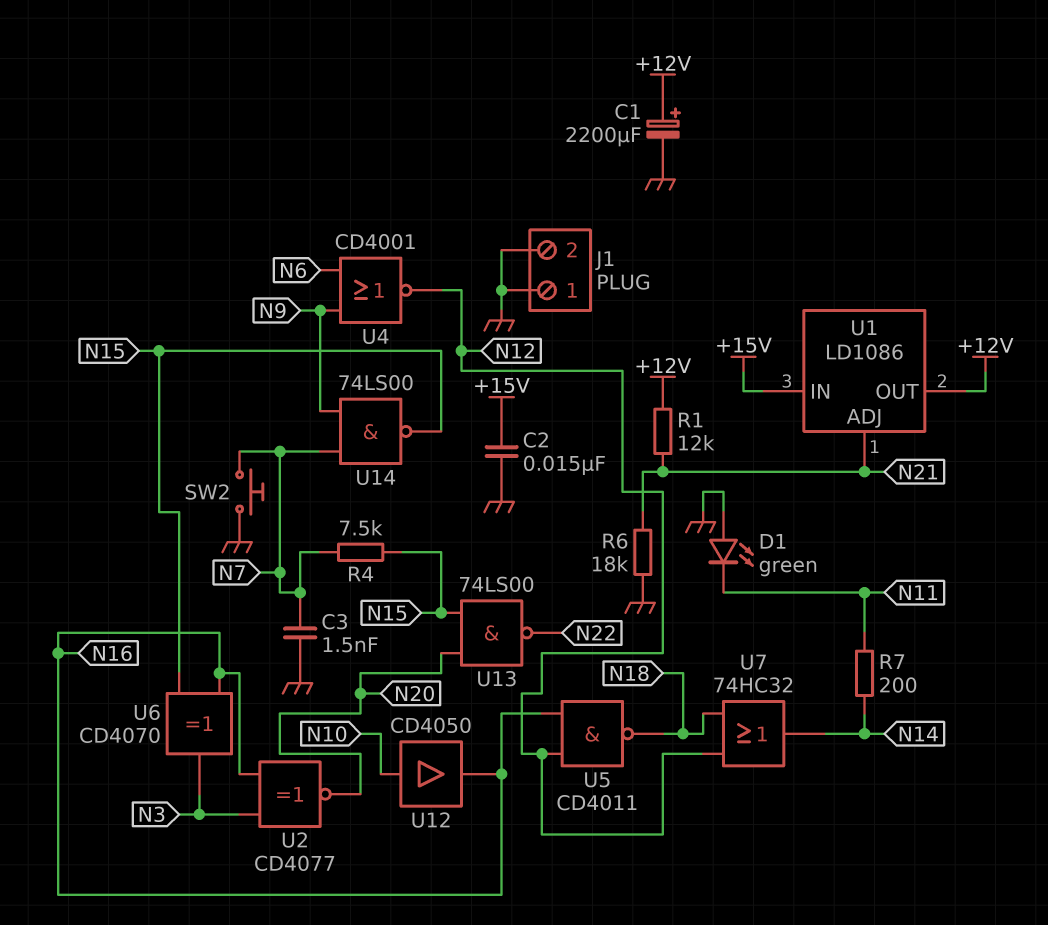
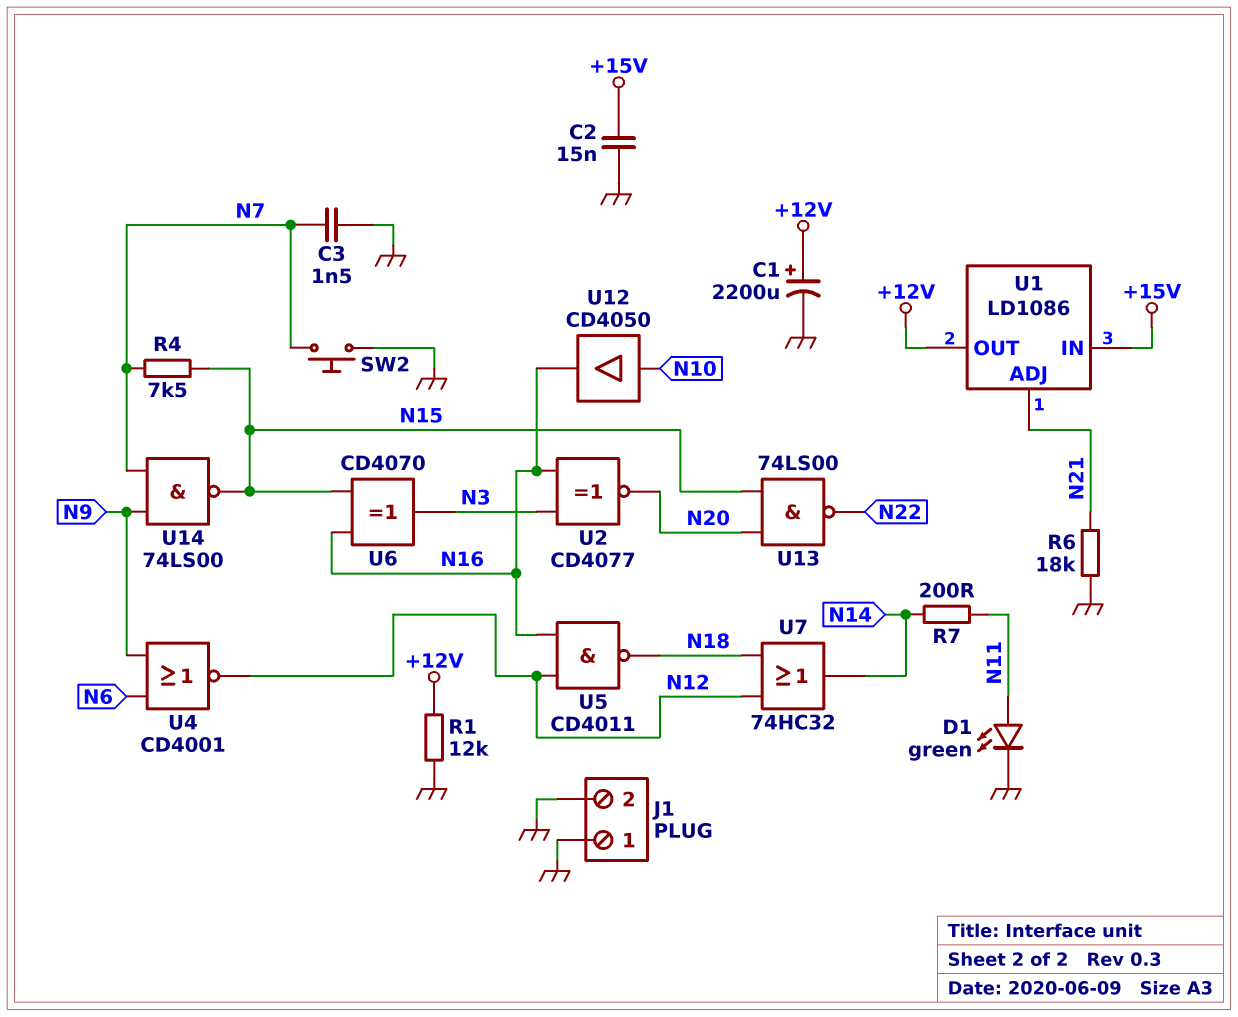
D1: LED green (A GND, K N11) -> LED green (A N11, K GND)
R1: 12k (+12V, N21) -> 12k (+12V, GND)

